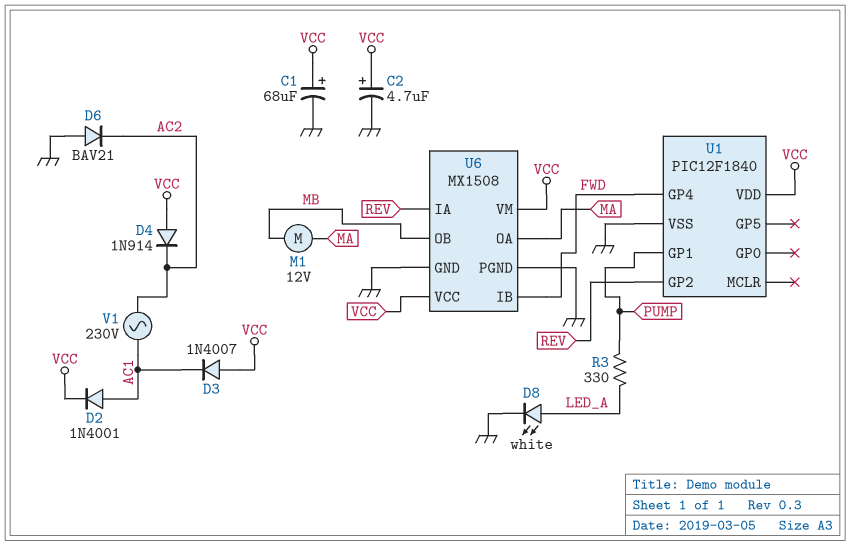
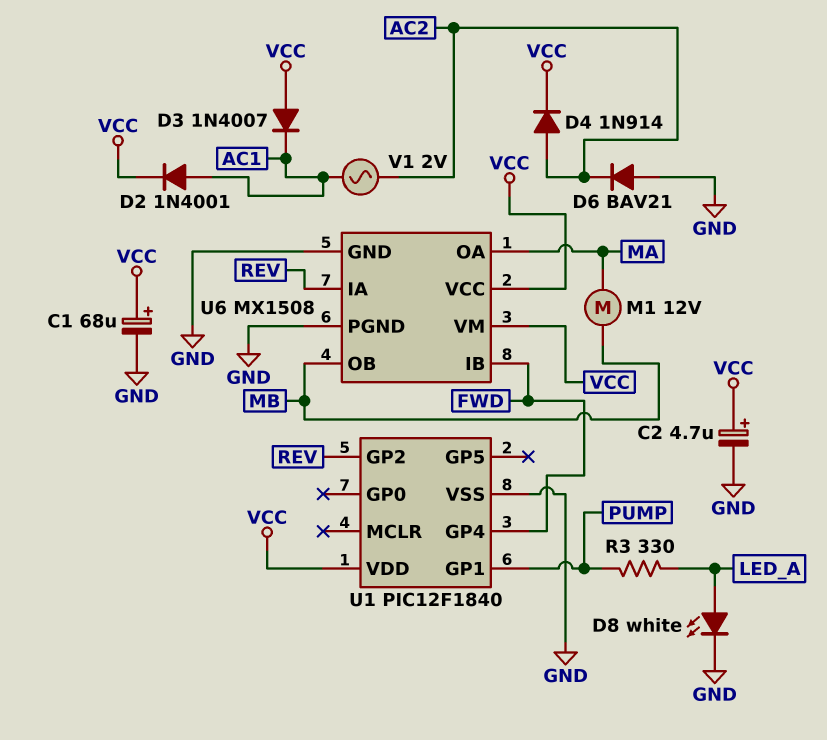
D4: diode 1N914 (A VCC, K AC2) -> diode 1N914 (A AC2, K VCC)
V1: AC 230V (AC1, AC2) -> AC 2V (AC1, AC2)

